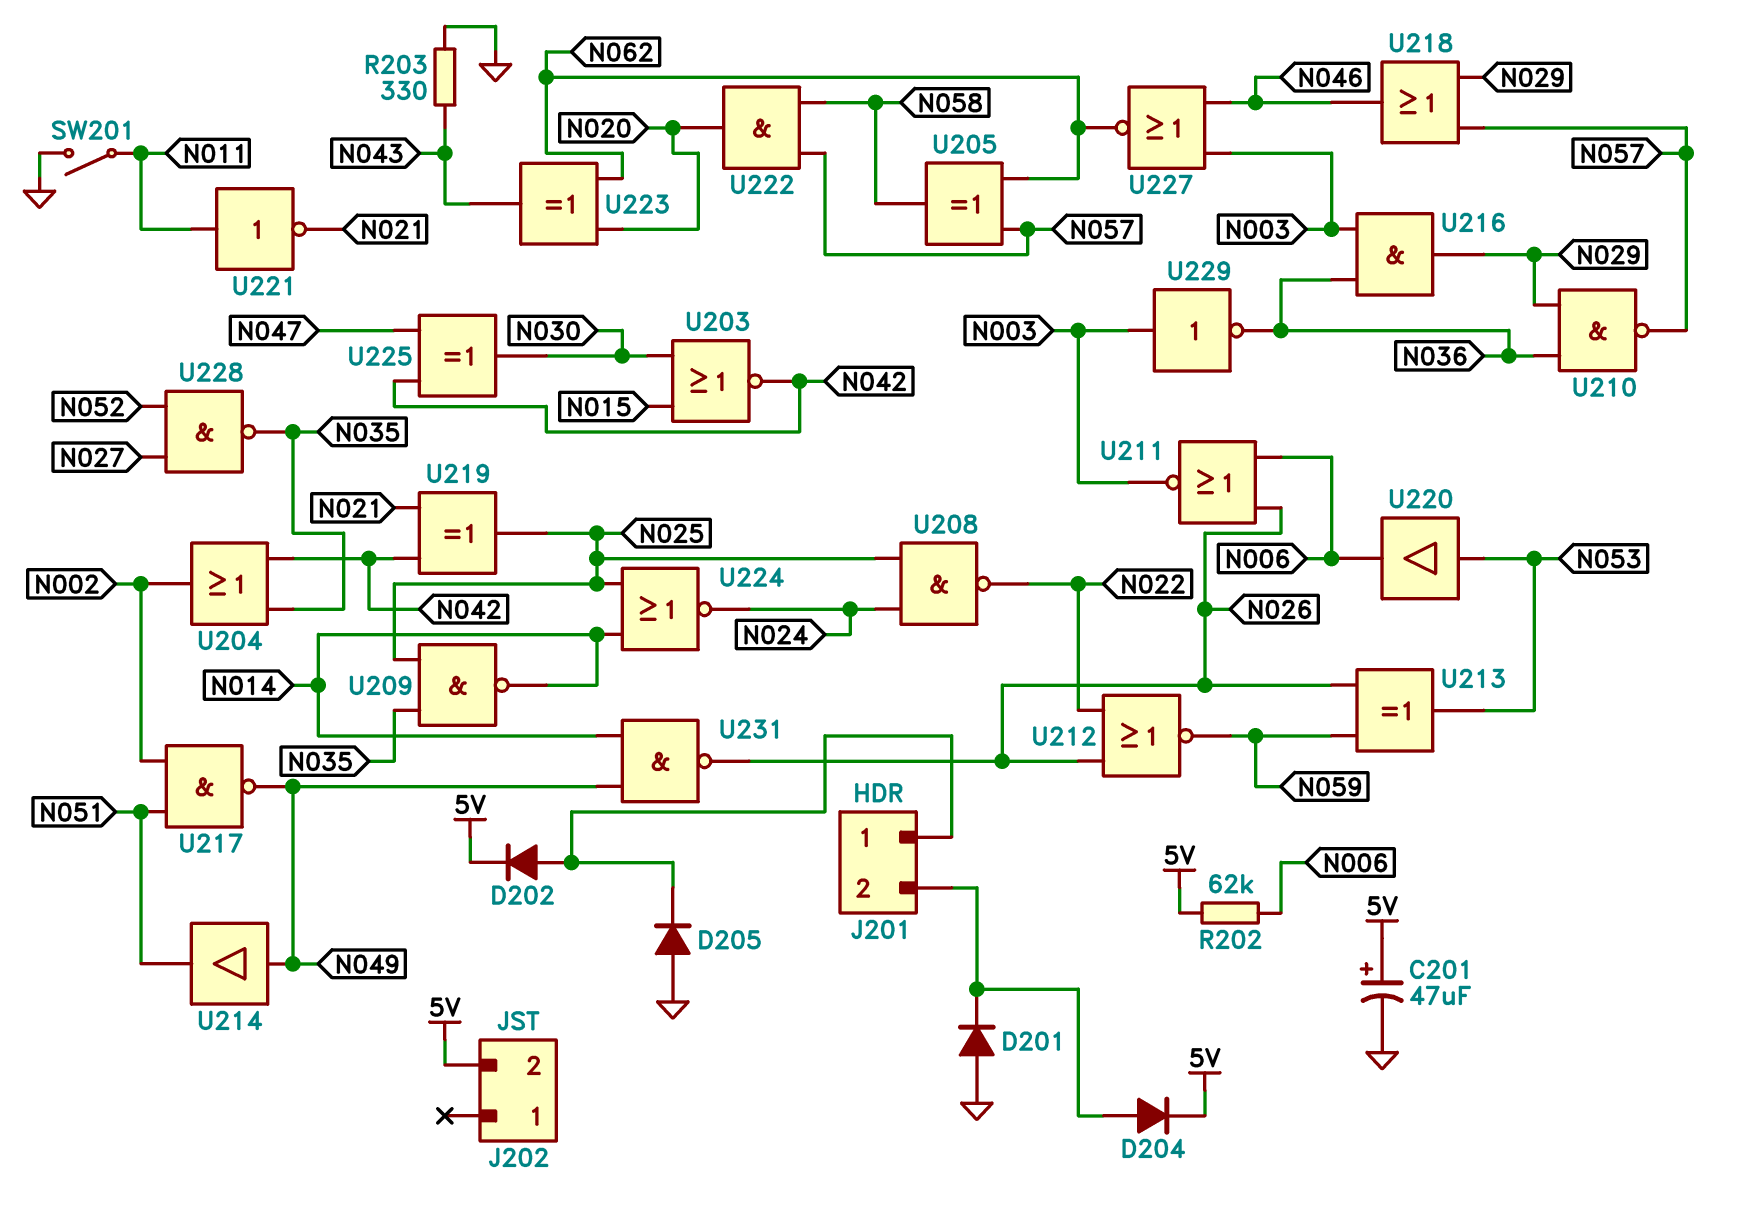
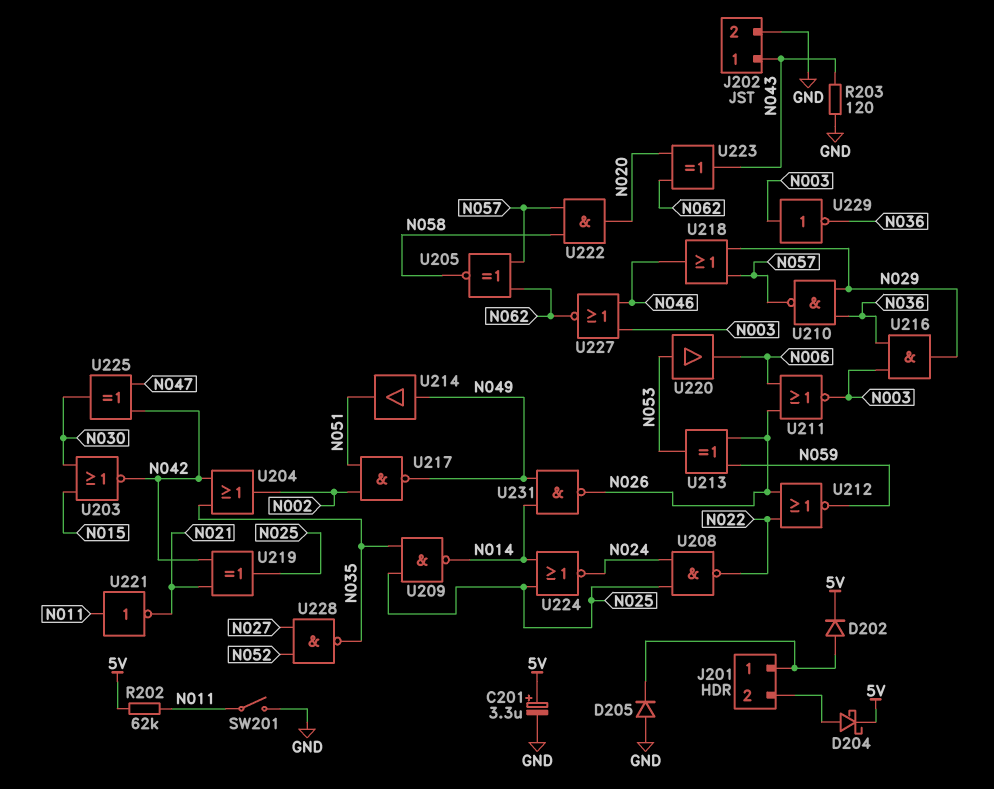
C201: 47uF (plus 5V, minus GND) -> 3.3uF (plus 5V, minus GND)
D201: diode (A GND, K J201/2) -> none
D204: diode (A J201/2, K 5V) -> schottky (A J201/2, K 5V)
J202 pin 1: none -> N043
J202 pin 2: 5V -> GND
R202: 62k (5V, N006) -> 62k (5V, N011)
R203: 330 (GND, N043) -> 120 (GND, N043)
U205: XOR (in N057, in N062, out N058) -> XNOR (in N057, in N062, out N058)

